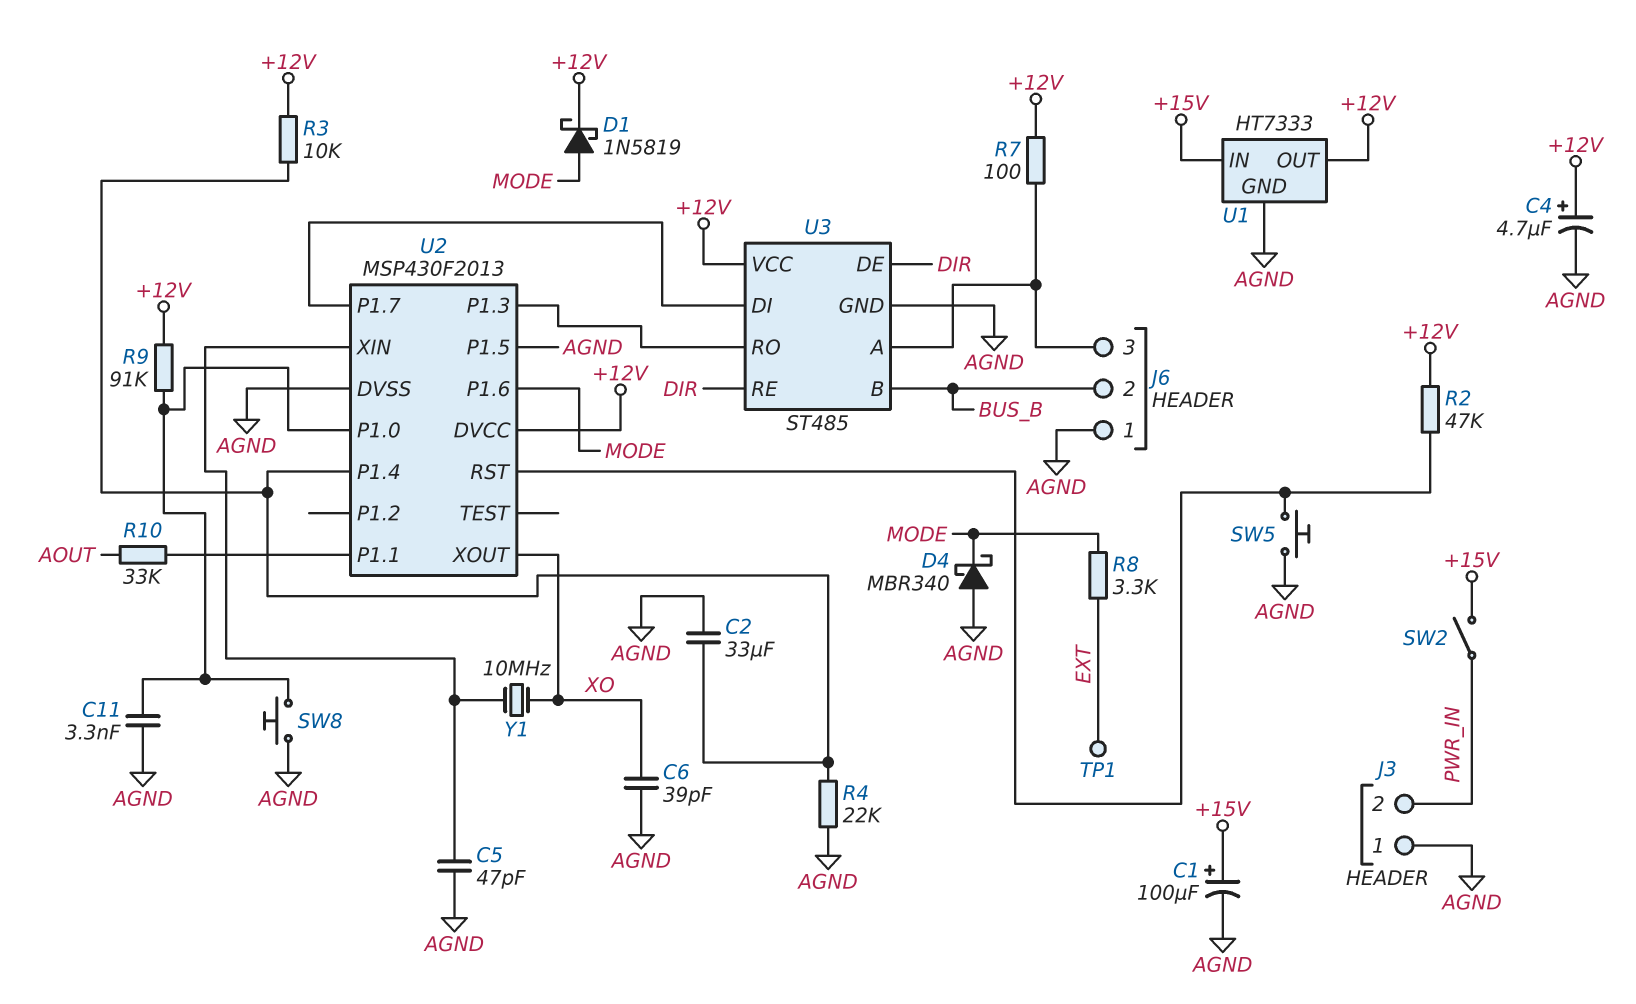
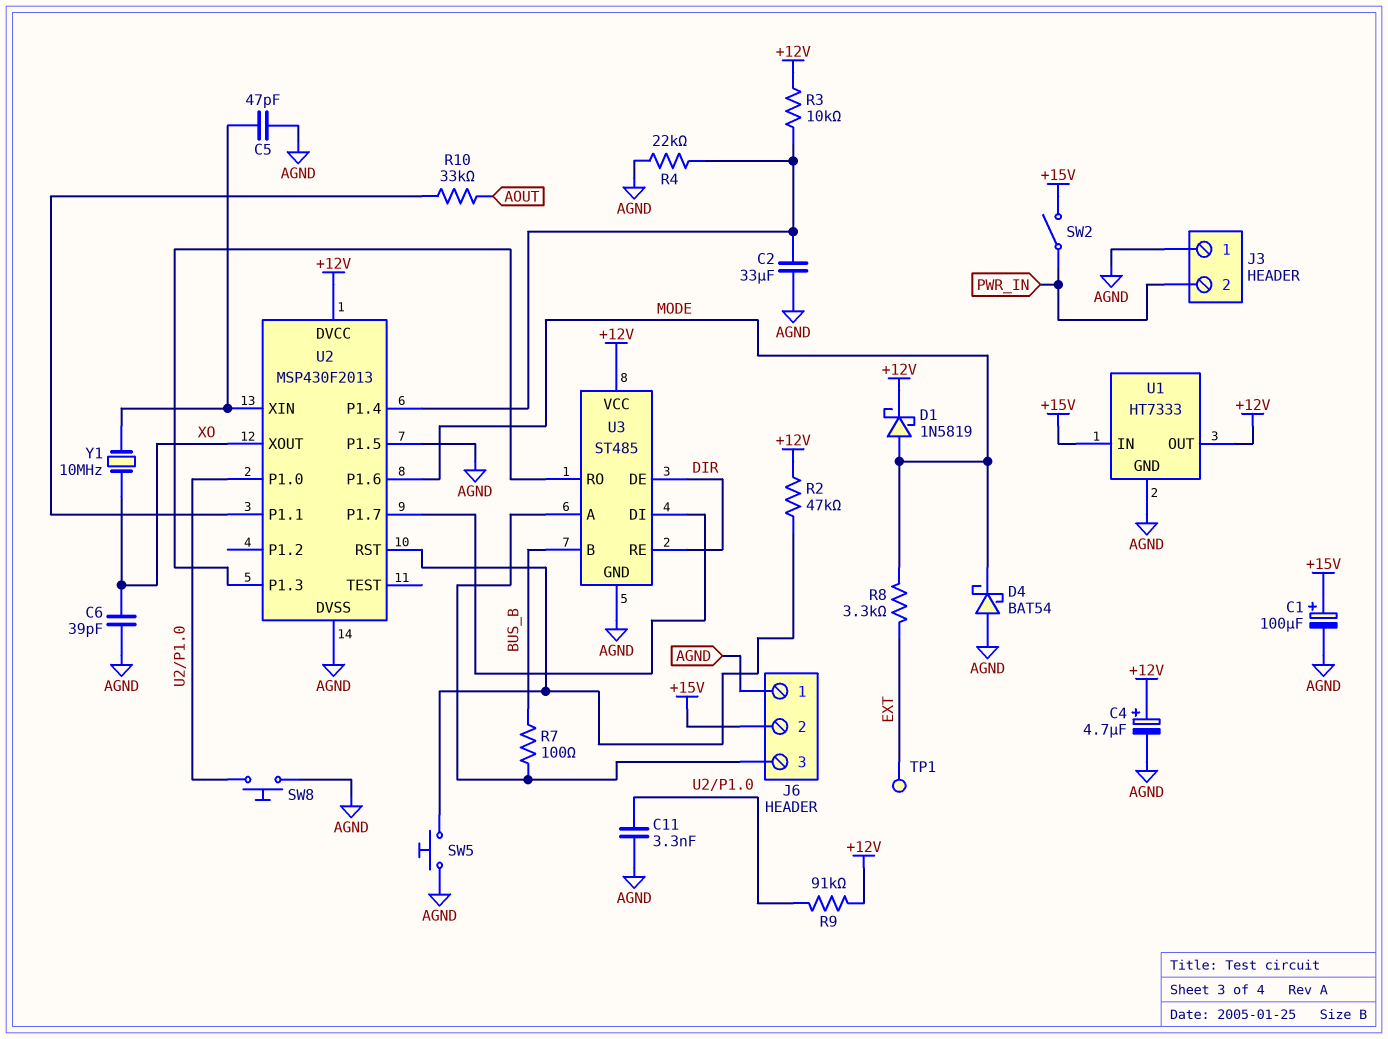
D4: schottky MBR340 (A AGND, K MODE) -> schottky BAT54 (A AGND, K MODE)
J6 pin 2: BUS_B -> +15V
R7: 100 (+12V, J6/3) -> 100 (BUS_B, J6/3)

